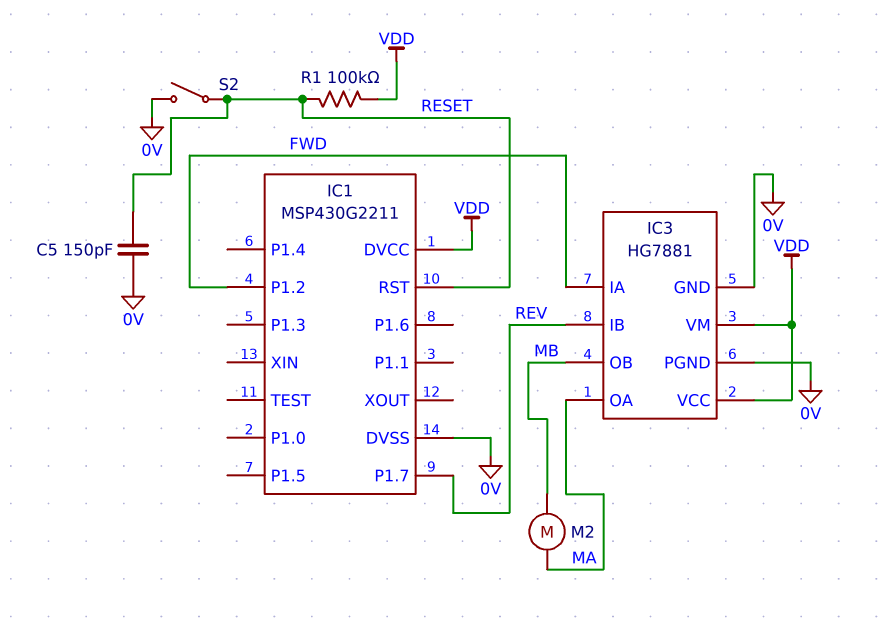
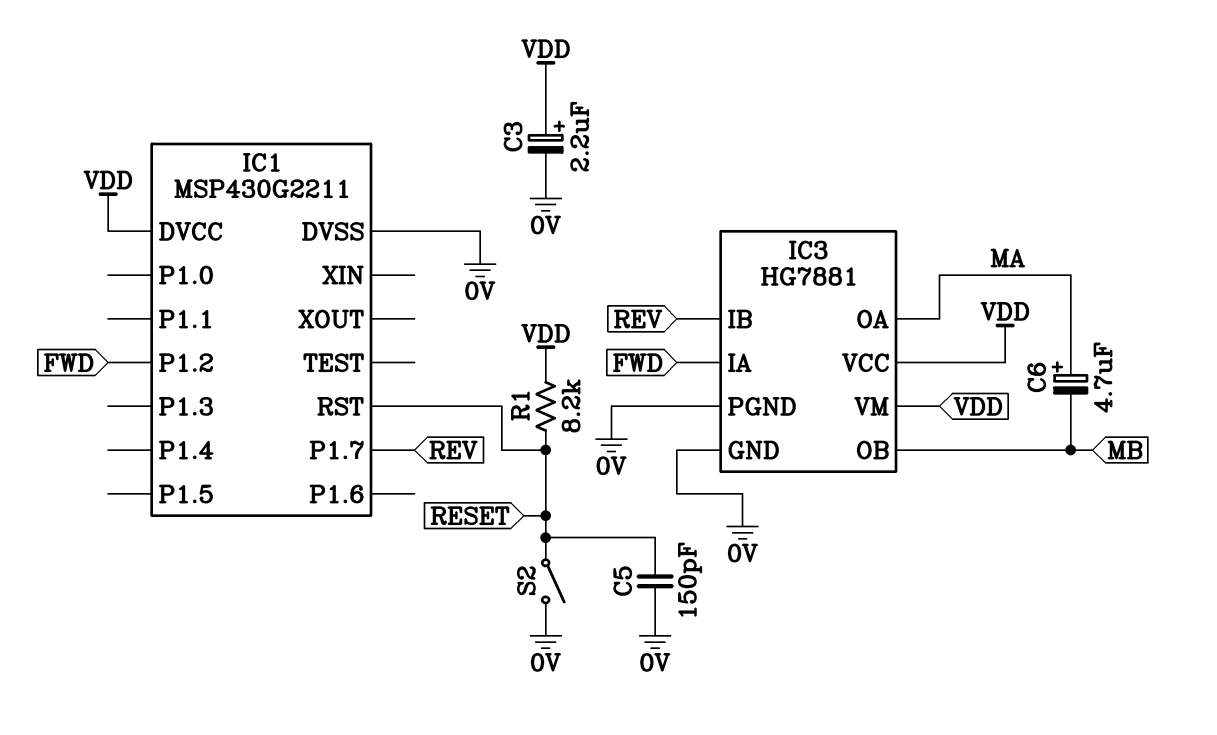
C3: none -> 2.2uF (plus VDD, minus 0V)
C6: none -> 4.7uF (plus MA, minus MB)
M2: motor (MA, MB) -> none
R1: 100k (RESET, VDD) -> 8.2k (RESET, VDD)

